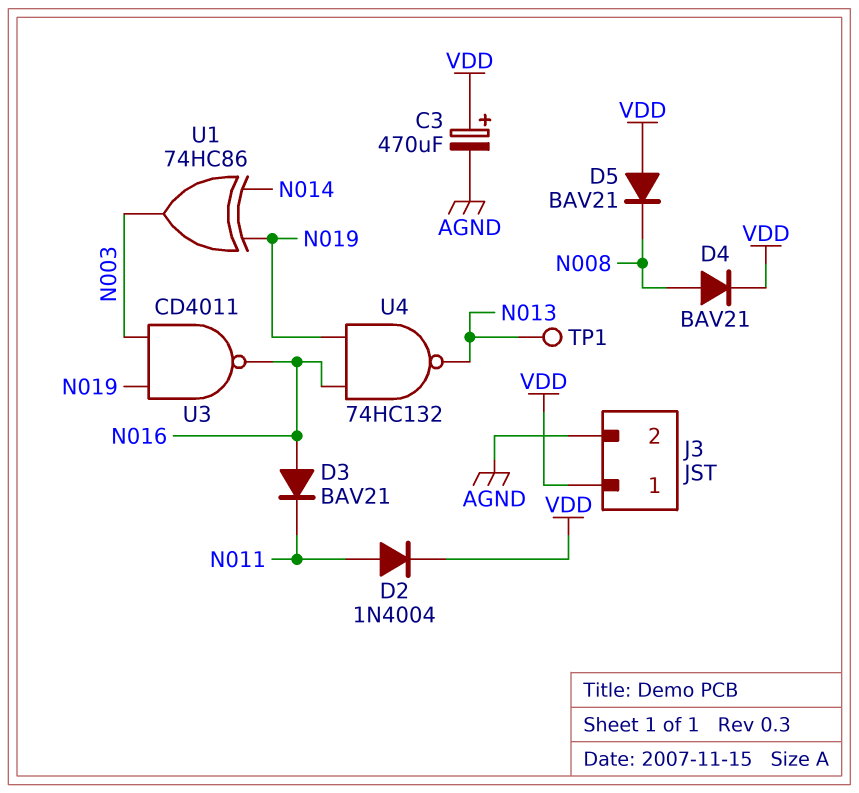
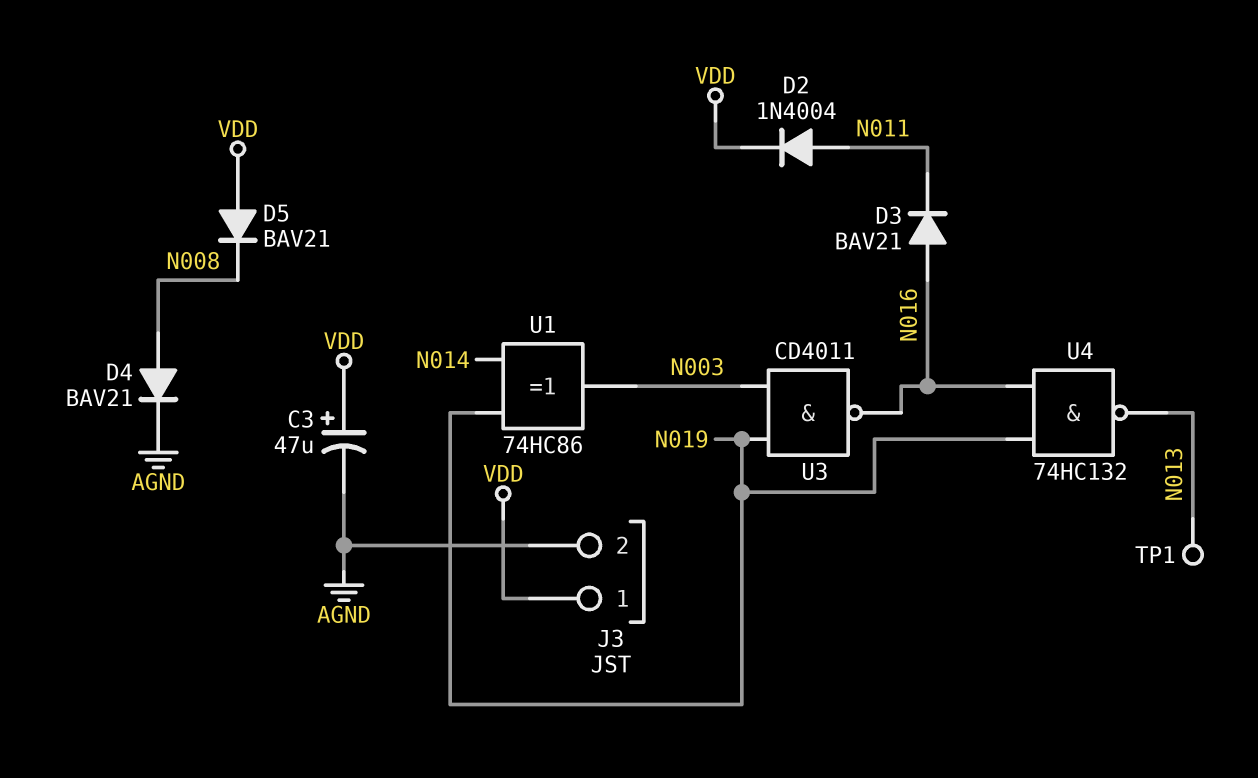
C3: 470uF (plus VDD, minus AGND) -> 47uF (plus VDD, minus AGND)
D4: diode BAV21 (A N008, K VDD) -> diode BAV21 (A N008, K AGND)

